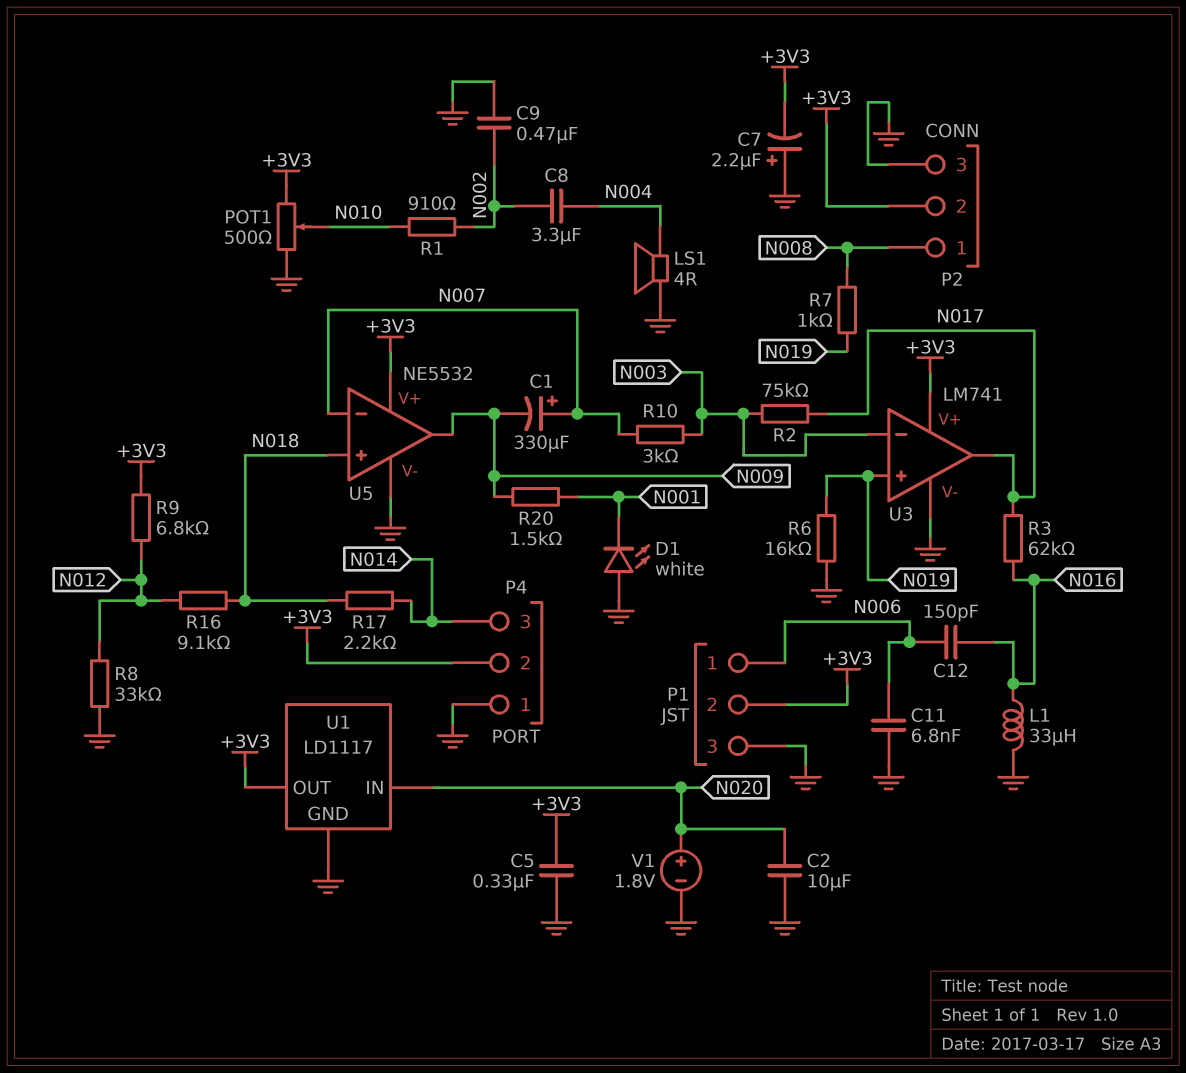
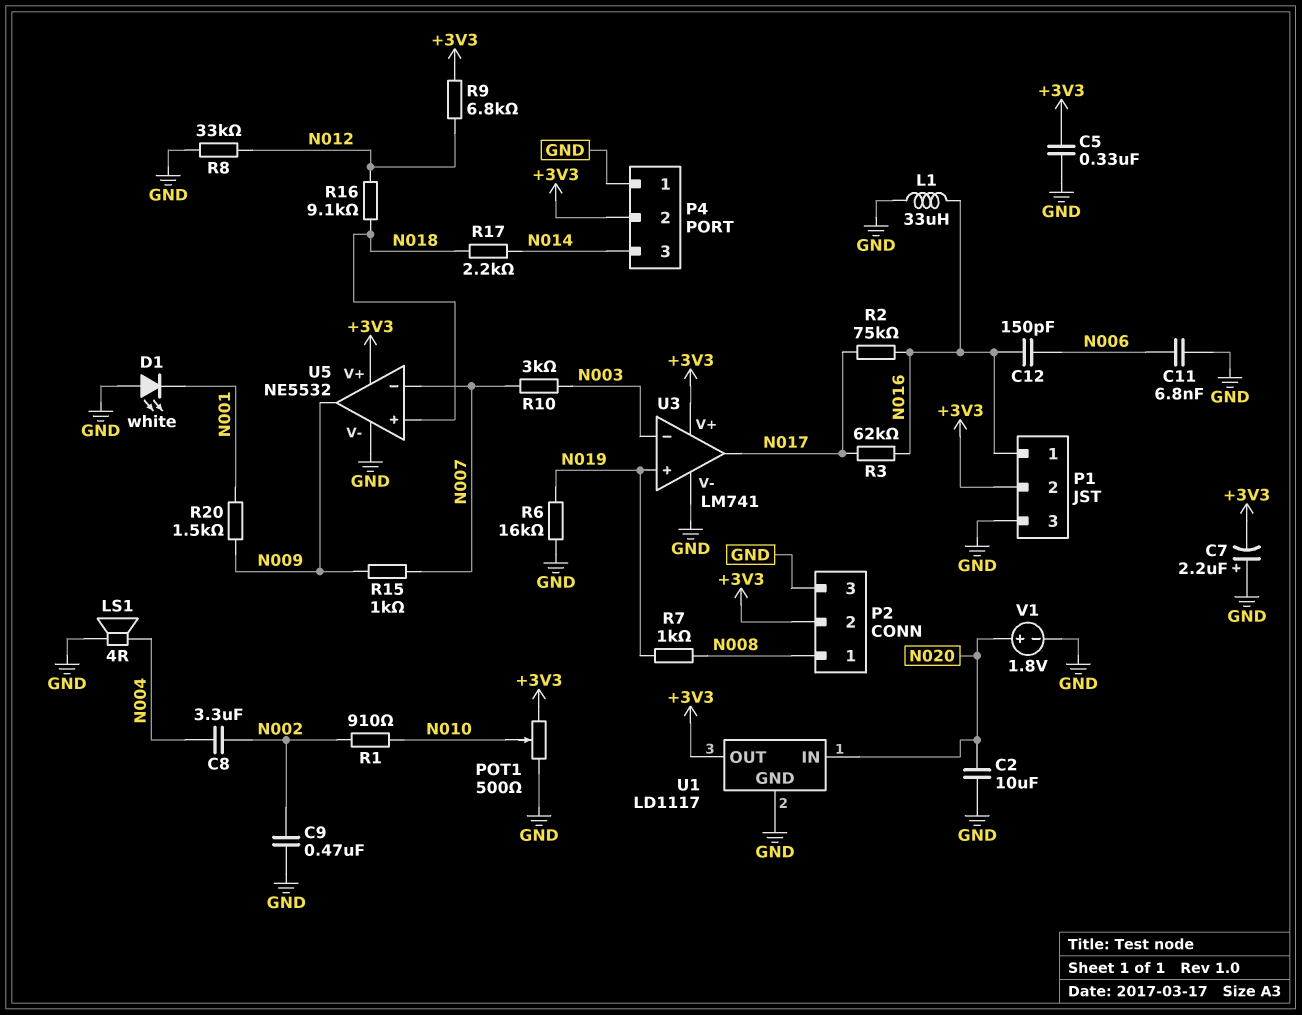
C1: 330uF (plus N007, minus N009) -> none
P1 pin 1: N006 -> N016
R2: 75k (N003, N017) -> 75k (N016, N017)
R15: none -> 1k (N007, N009)

